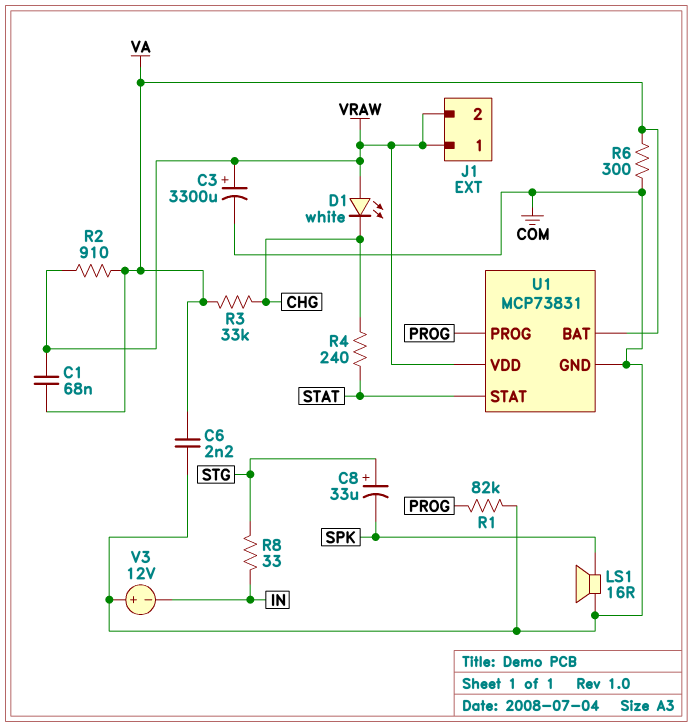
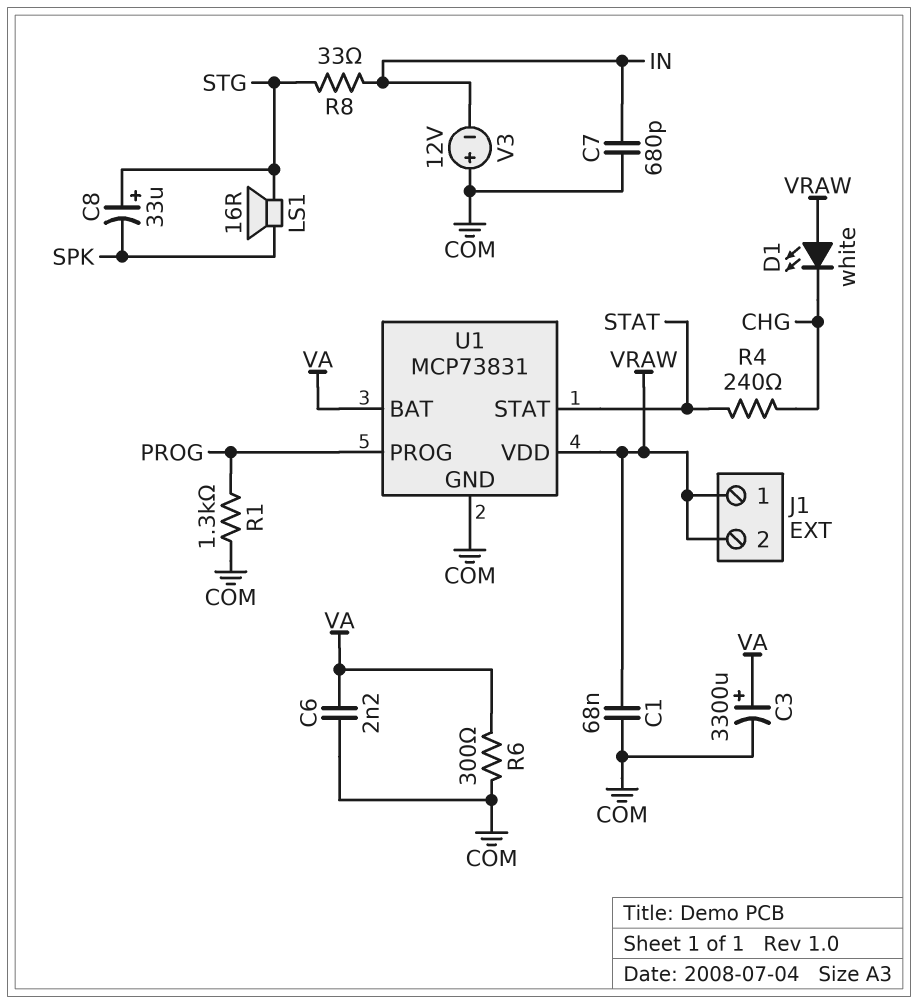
C1: 68nF (VA, VRAW) -> 68nF (COM, VRAW)
C3: 3300uF (plus VRAW, minus COM) -> 3300uF (plus VA, minus COM)
C7: none -> 680pF (COM, IN)
LS1: speaker 16R (COM, SPK) -> speaker 16R (SPK, STG)
R1: 82k (COM, PROG) -> 1.3k (COM, PROG)
R2: 910 (VA, VRAW) -> none
R3: 33k (CHG, VA) -> none

